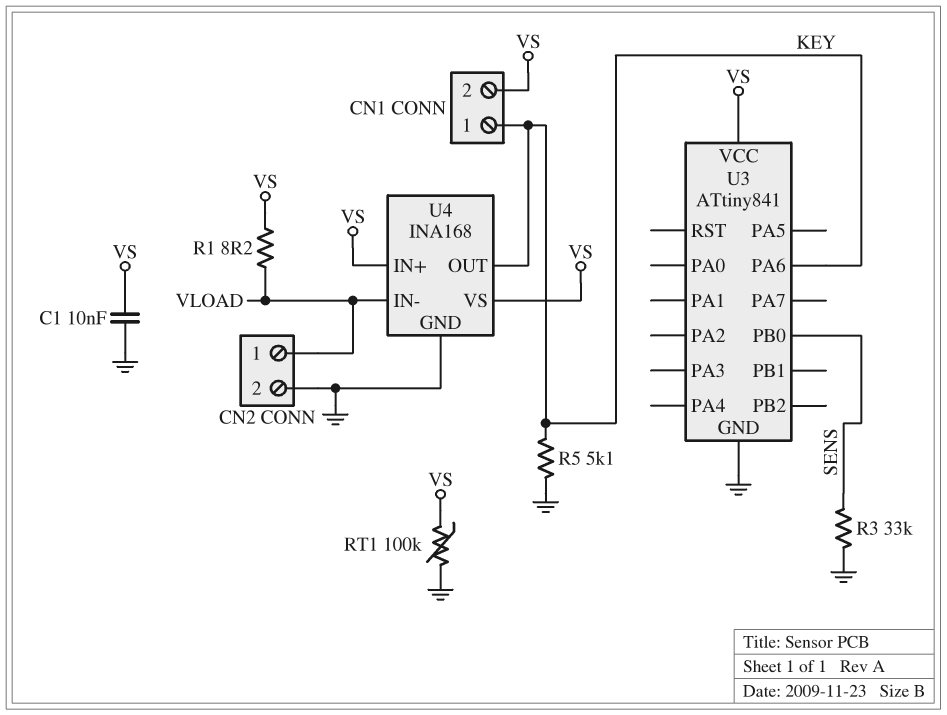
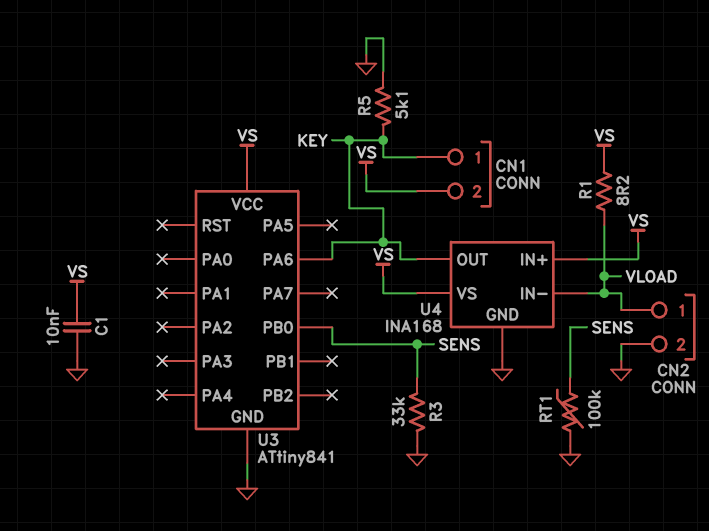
RT1: 100k (GND, VS) -> 100k (GND, SENS)

